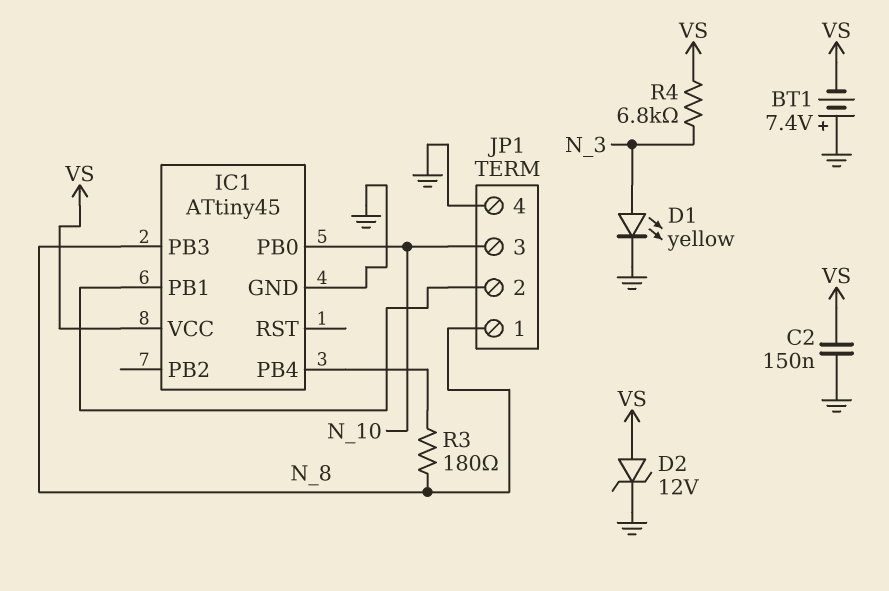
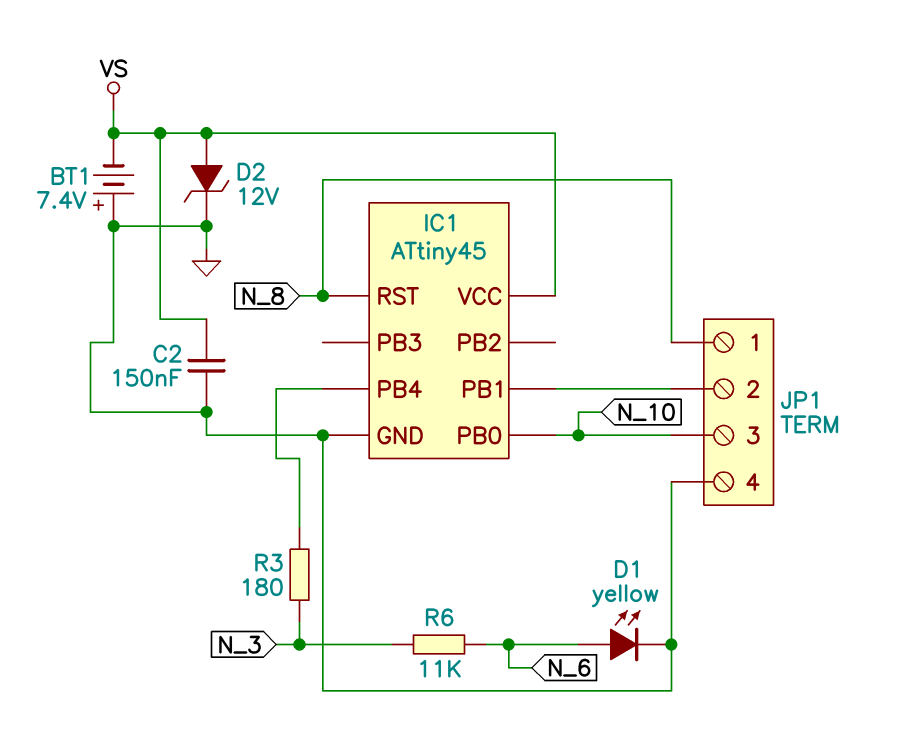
D1: LED yellow (A N_3, K GND) -> LED yellow (A N_6, K GND)
IC1 pin PB3: N_8 -> none
IC1 pin RST: none -> N_8
R3: 180 (IC1/PB4, N_8) -> 180 (IC1/PB4, N_3)
R4: 6.8k (N_3, VS) -> none
R6: none -> 11k (N_3, N_6)

